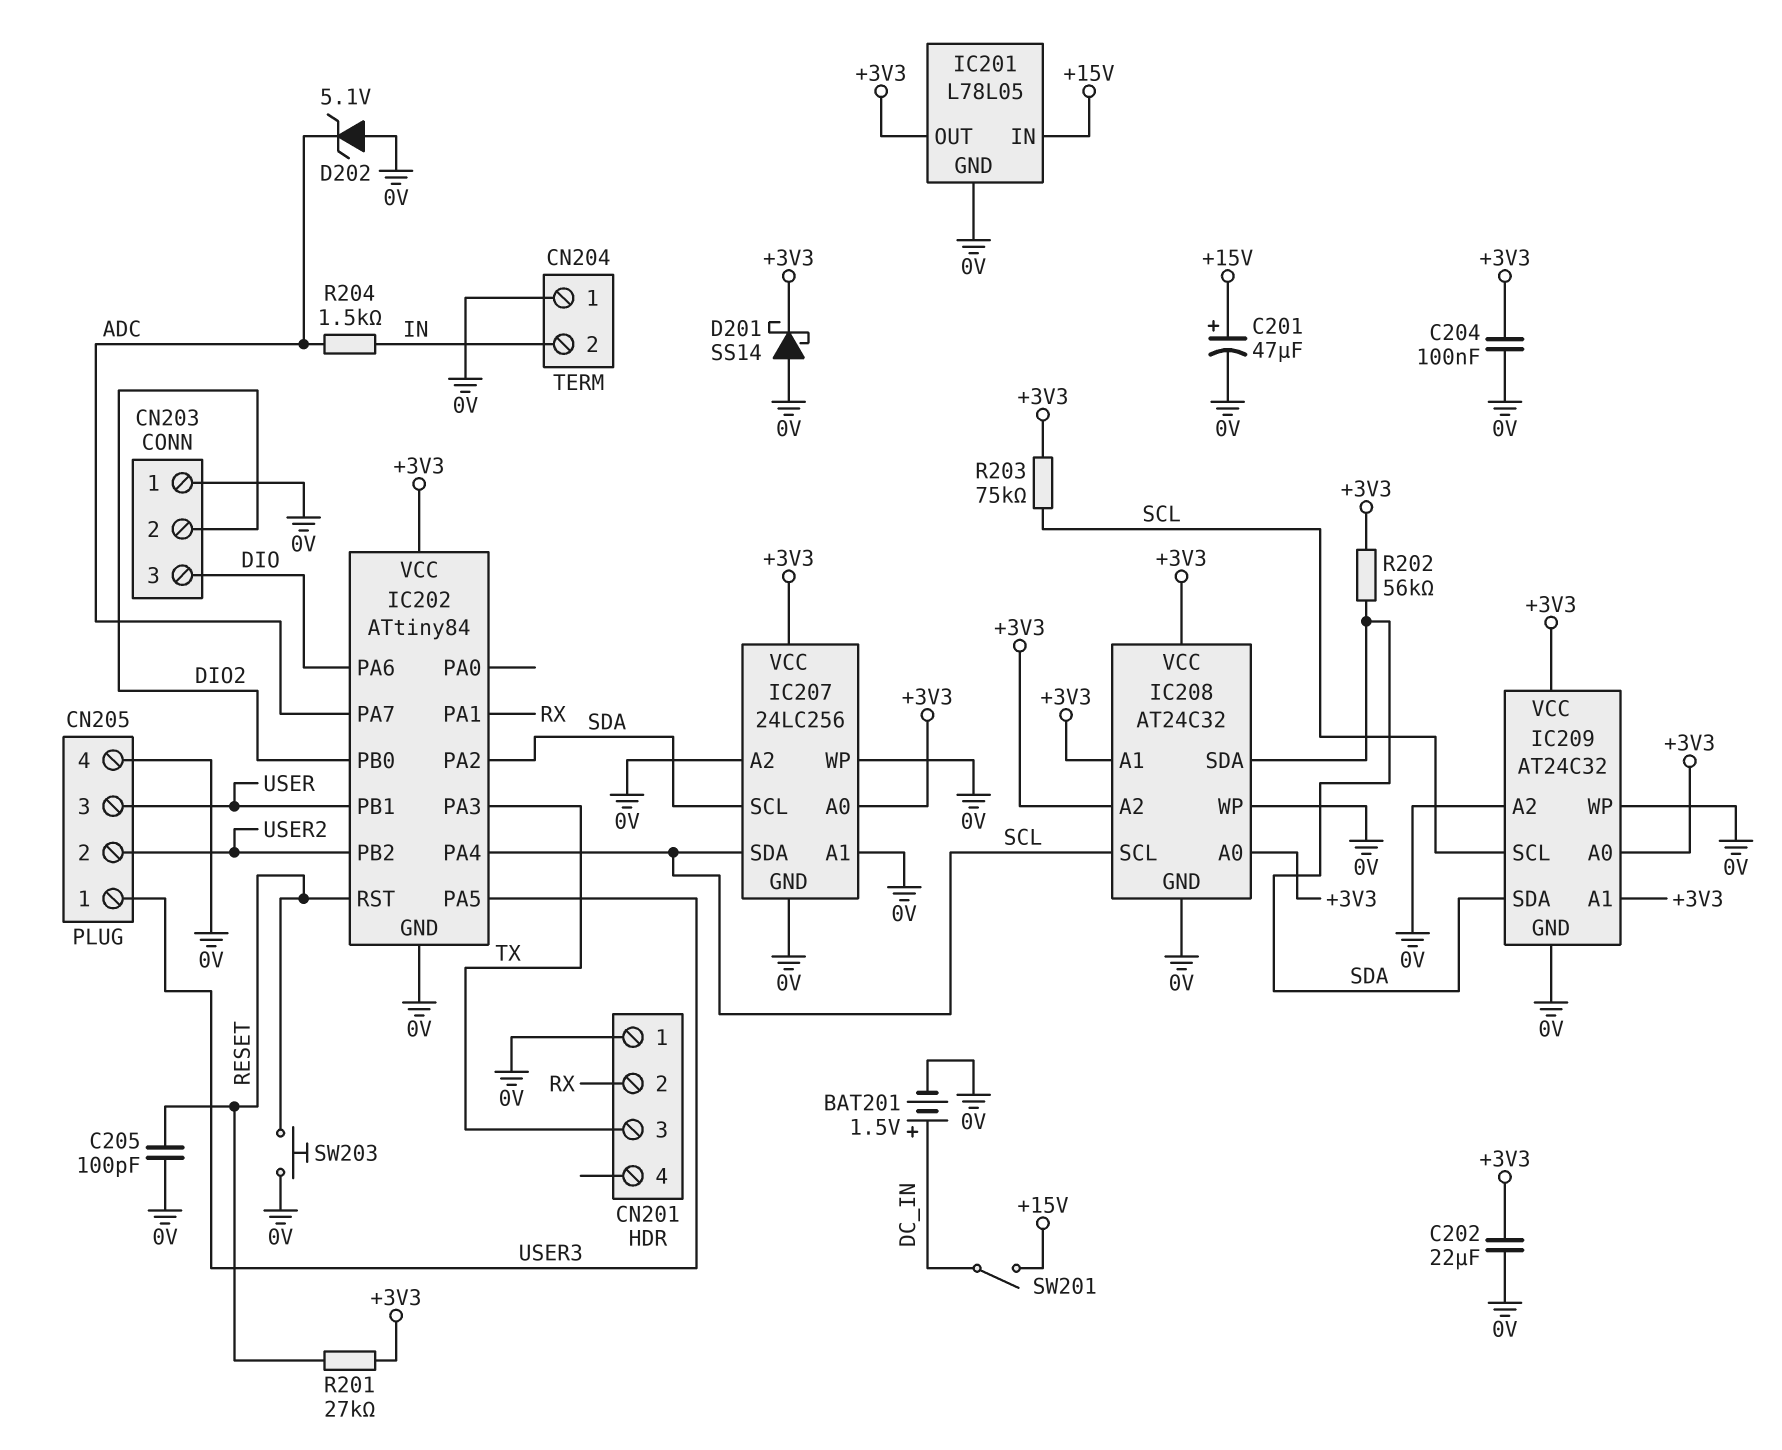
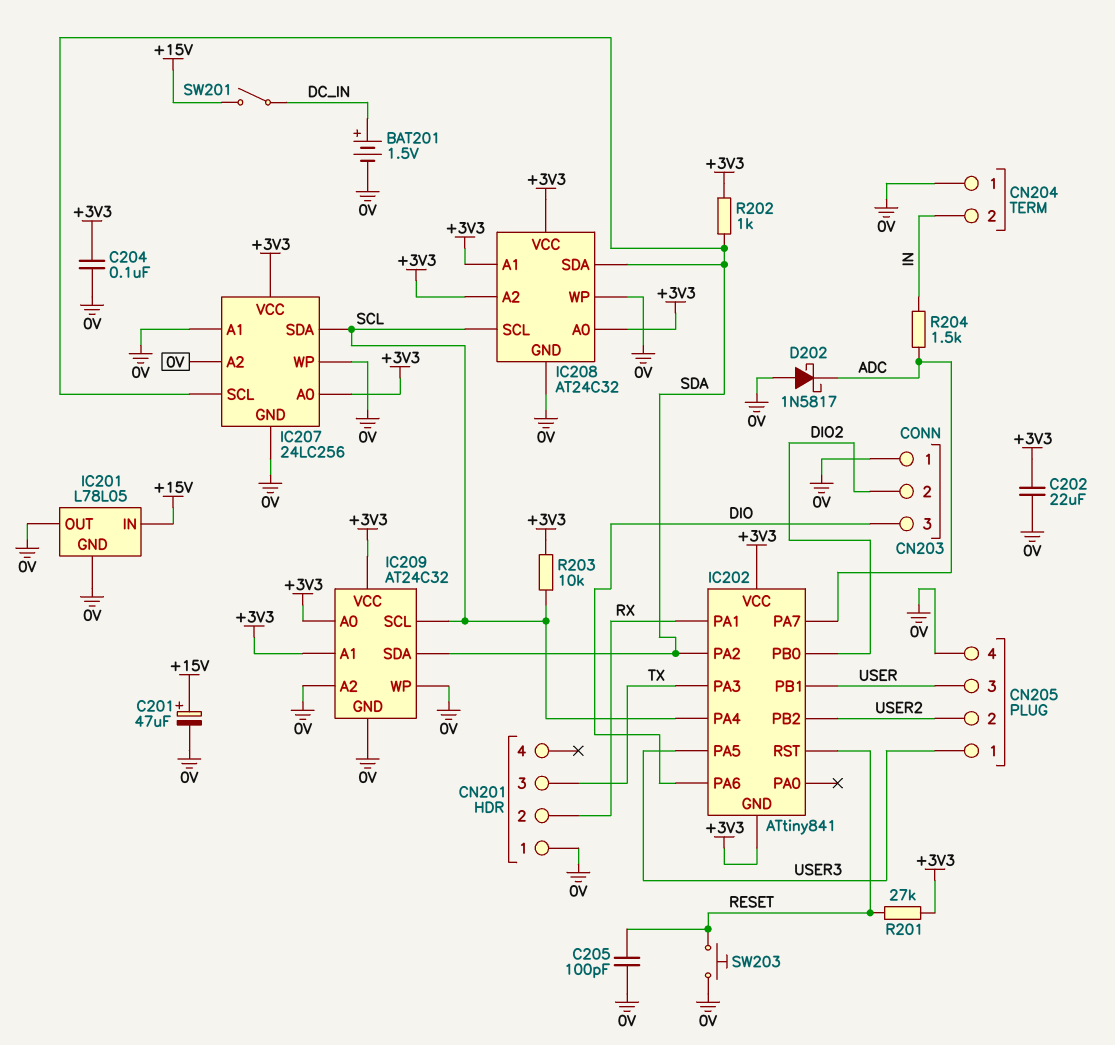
D201: schottky SS14 (A 0V, K +3V3) -> none
D202: zener 5.1V (A 0V, K ADC) -> schottky 1N5817 (A 0V, K ADC)
IC201 pin OUT: +3V3 -> 0V
IC202: ATtiny84 -> ATtiny841
IC202 pin GND: 0V -> +3V3
R202: 56k (+3V3, SDA) -> 1k (+3V3, SDA)
R203: 75k (+3V3, SCL) -> 10k (+3V3, SCL)

